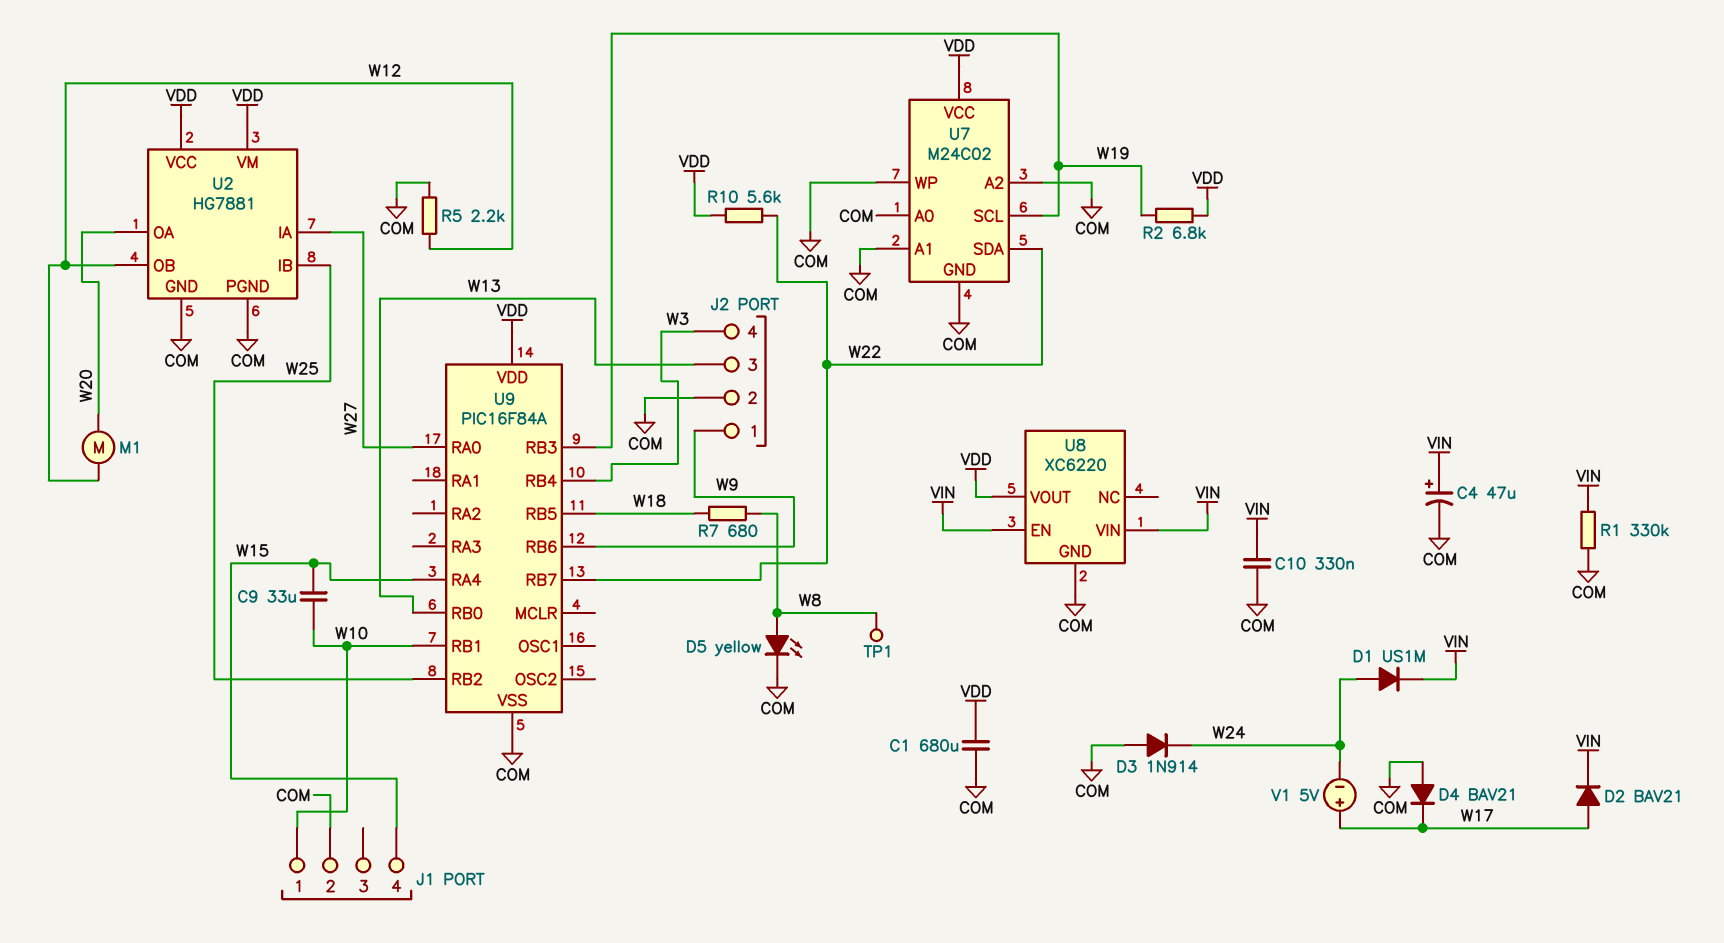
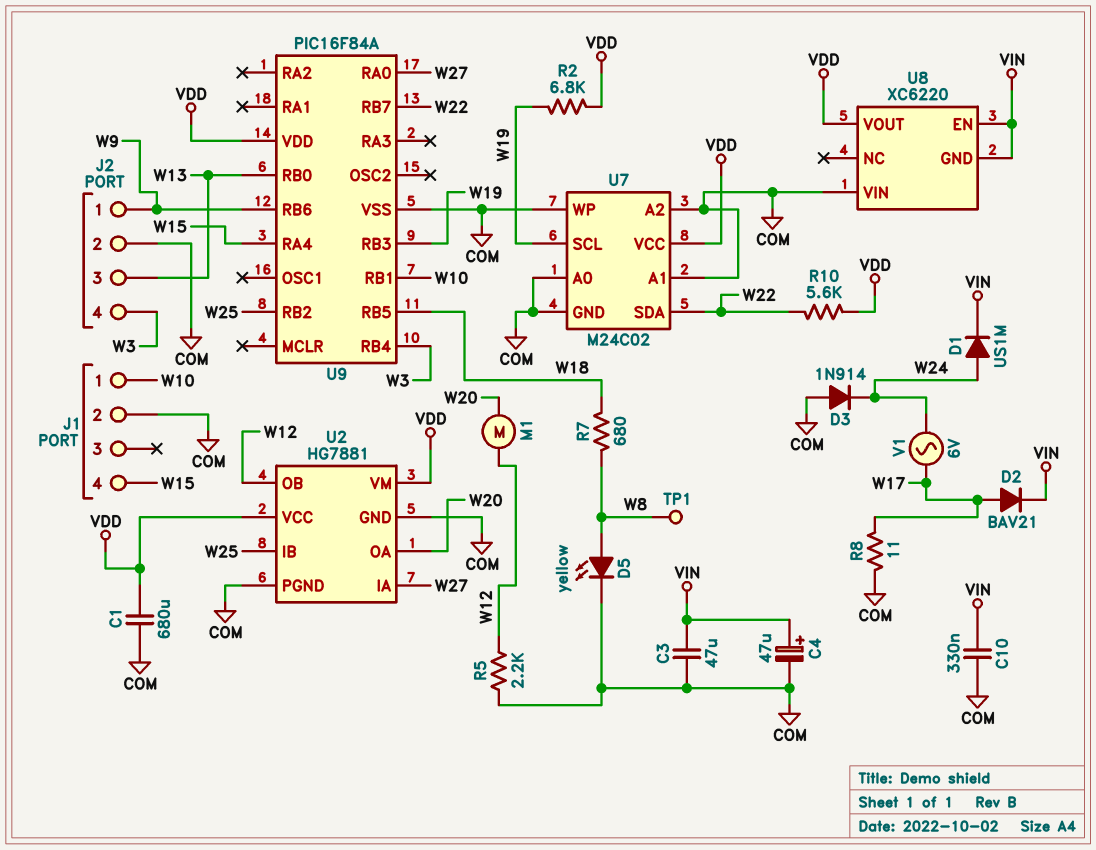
C3: none -> 47uF (COM, VIN)
C9: 33uF (W10, W15) -> none
D4: diode BAV21 (A COM, K W17) -> none
R1: 330k (COM, VIN) -> none
R8: none -> 11 (COM, W17)
U8 pin GND: COM -> VIN
U8 pin VIN: VIN -> COM
V1: 5V (plus W17, minus W24) -> AC 6V (W17, W24)

